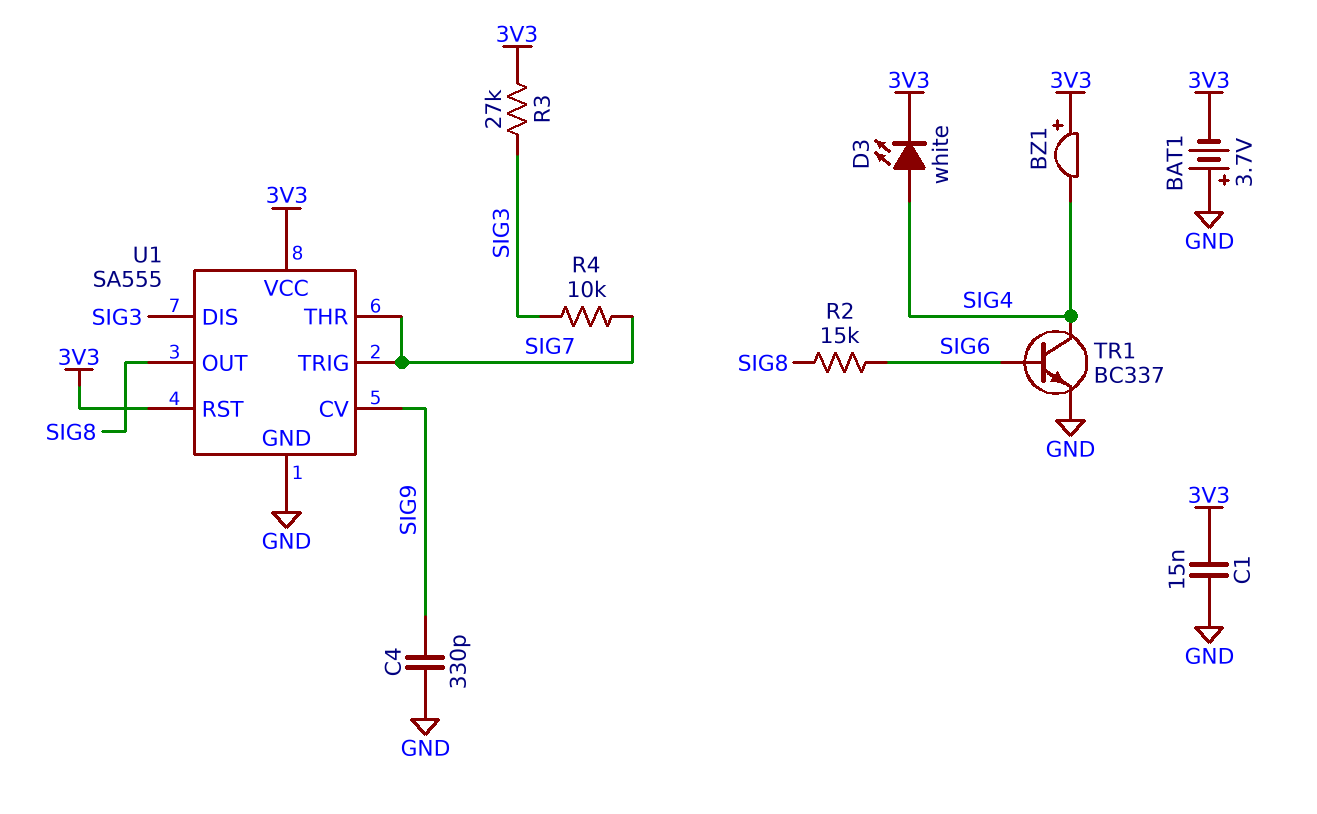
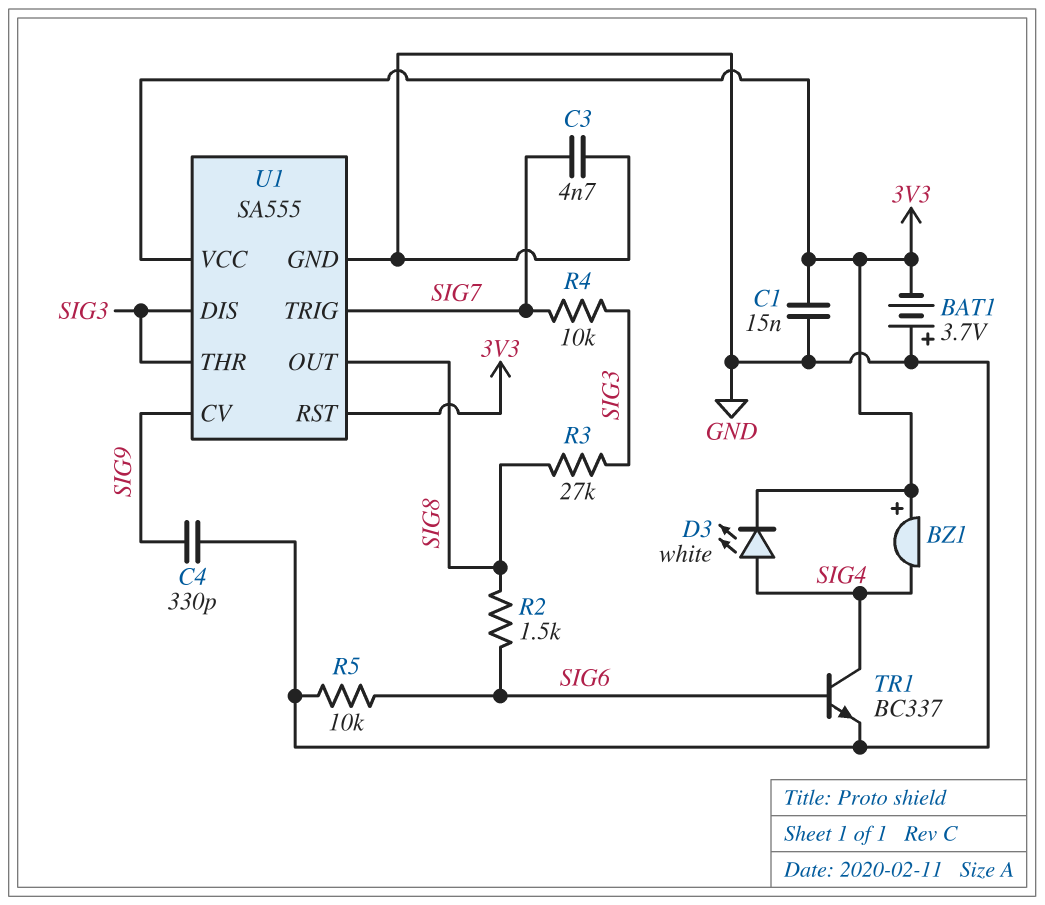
C3: none -> 4.7nF (GND, SIG7)
R2: 15k (SIG6, SIG8) -> 1.5k (SIG6, SIG8)
R3: 27k (3V3, SIG3) -> 27k (SIG3, SIG8)
R5: none -> 10k (GND, SIG6)
U1 pin THR: SIG7 -> SIG3

